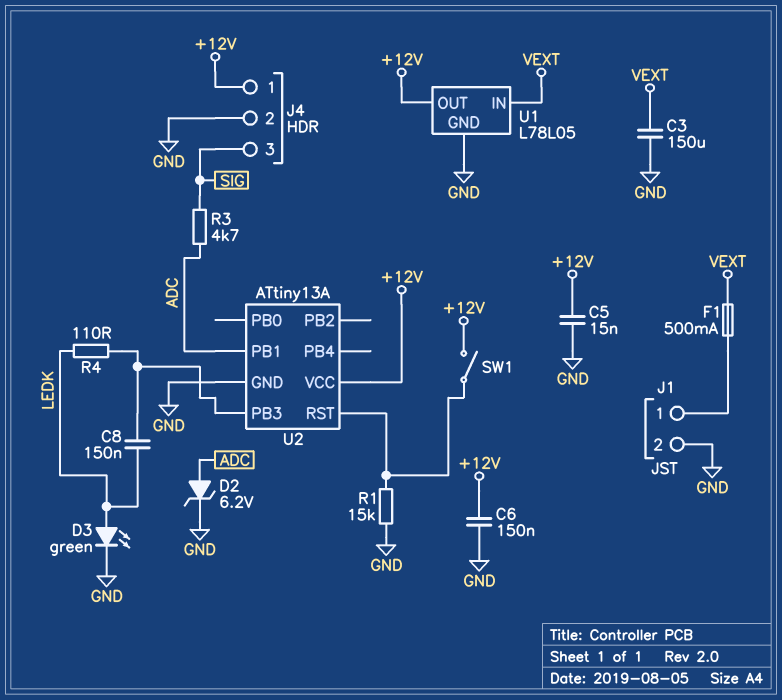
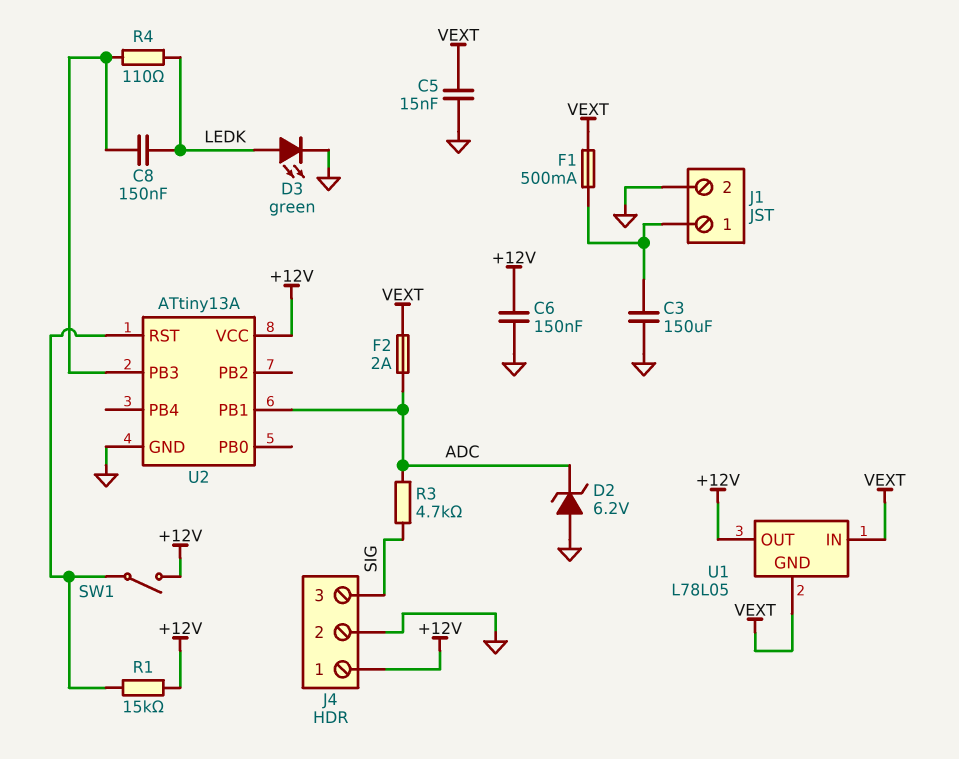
C3: 150uF (GND, VEXT) -> 150uF (GND, J1/1)
C5: 15nF (+12V, GND) -> 15nF (GND, VEXT)
D2: zener 6.2V (A ADC, K GND) -> zener 6.2V (A GND, K ADC)
F2: none -> 2A (ADC, VEXT)
R1: 15k (GND, U2/RST) -> 15k (+12V, U2/RST)
U1 pin GND: GND -> VEXT

